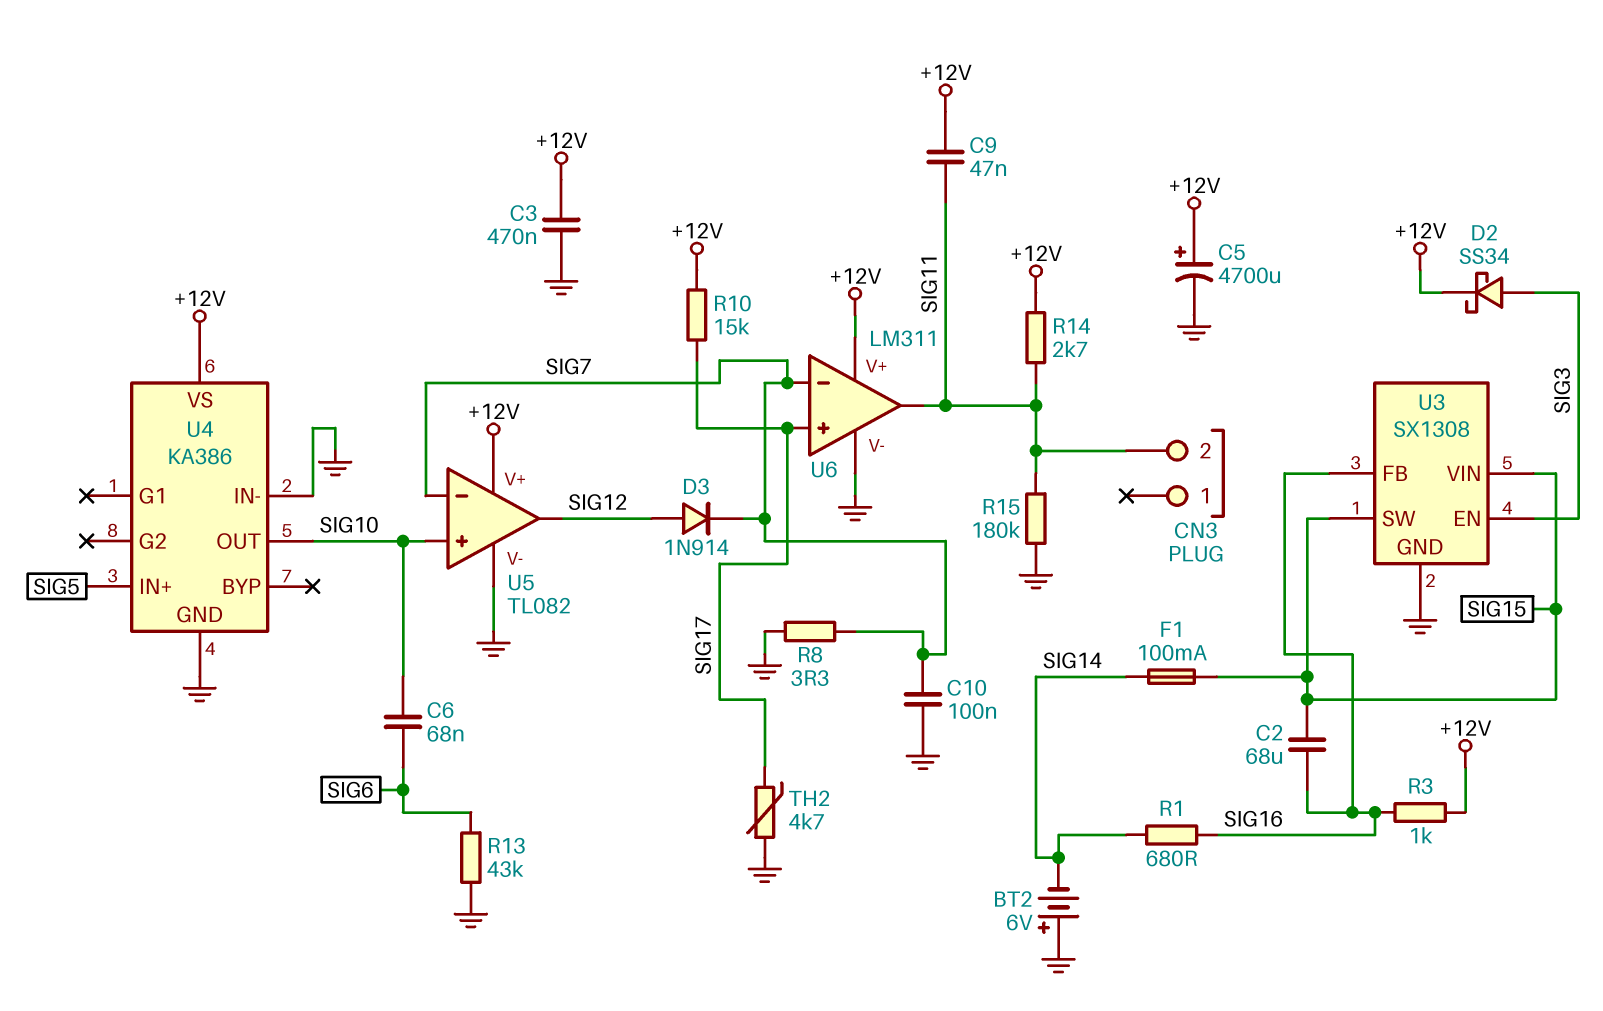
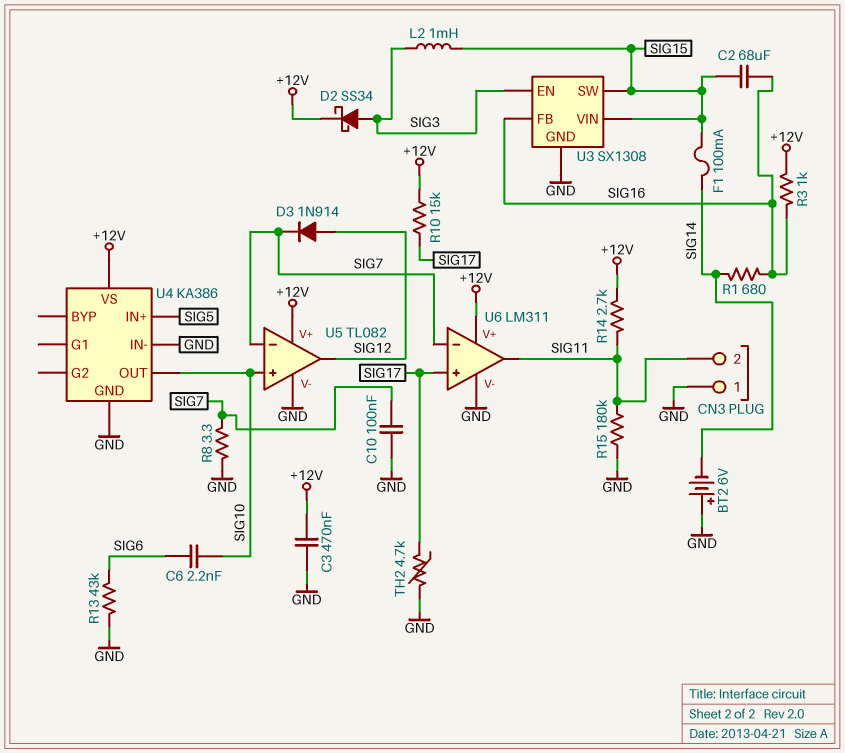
C5: 4700uF (plus +12V, minus GND) -> none
C6: 68nF (SIG6, SIG10) -> 2.2nF (SIG6, SIG10)
C9: 47nF (+12V, SIG11) -> none
CN3 pin 1: none -> GND
L2: none -> 1mH (SIG3, SIG15)

